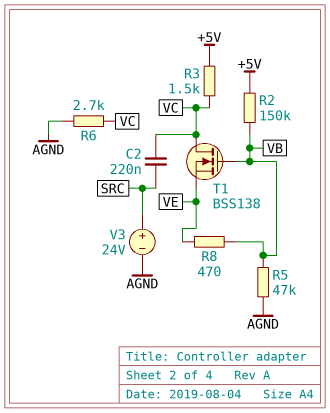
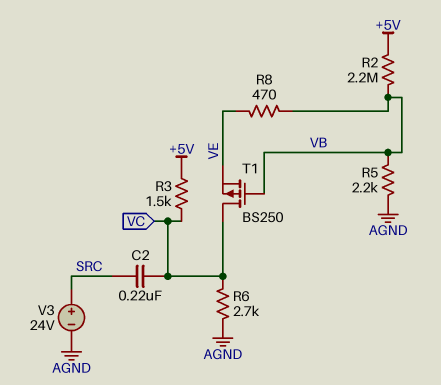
R2: 150k (+5V, VB) -> 2.2M (+5V, VB)
R5: 47k (AGND, VB) -> 2.2k (AGND, VB)
T1: NMOS BSS138 (G VB, D VC, S VE) -> PMOS BS250 (G VB, D VC, S VE)

